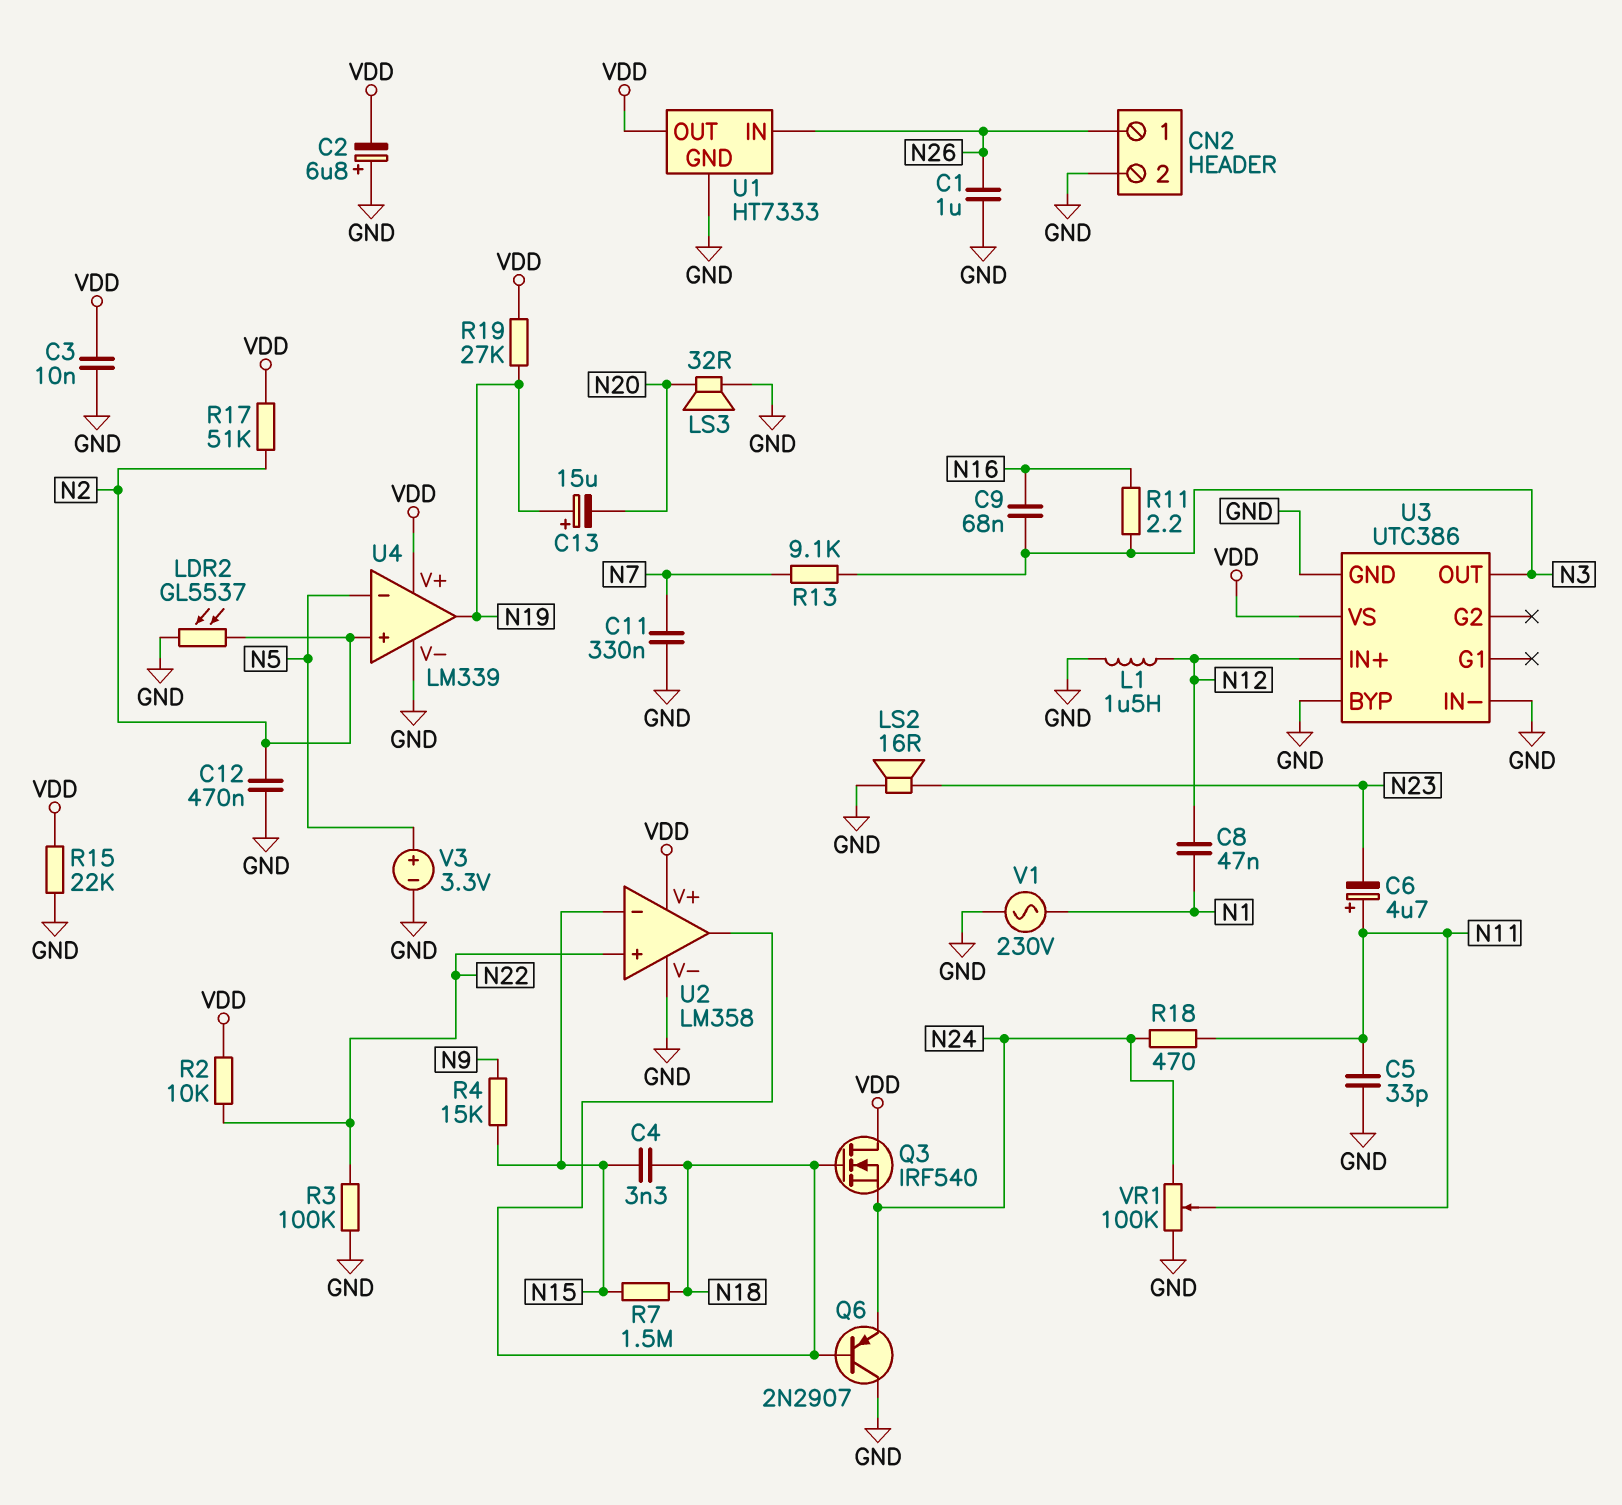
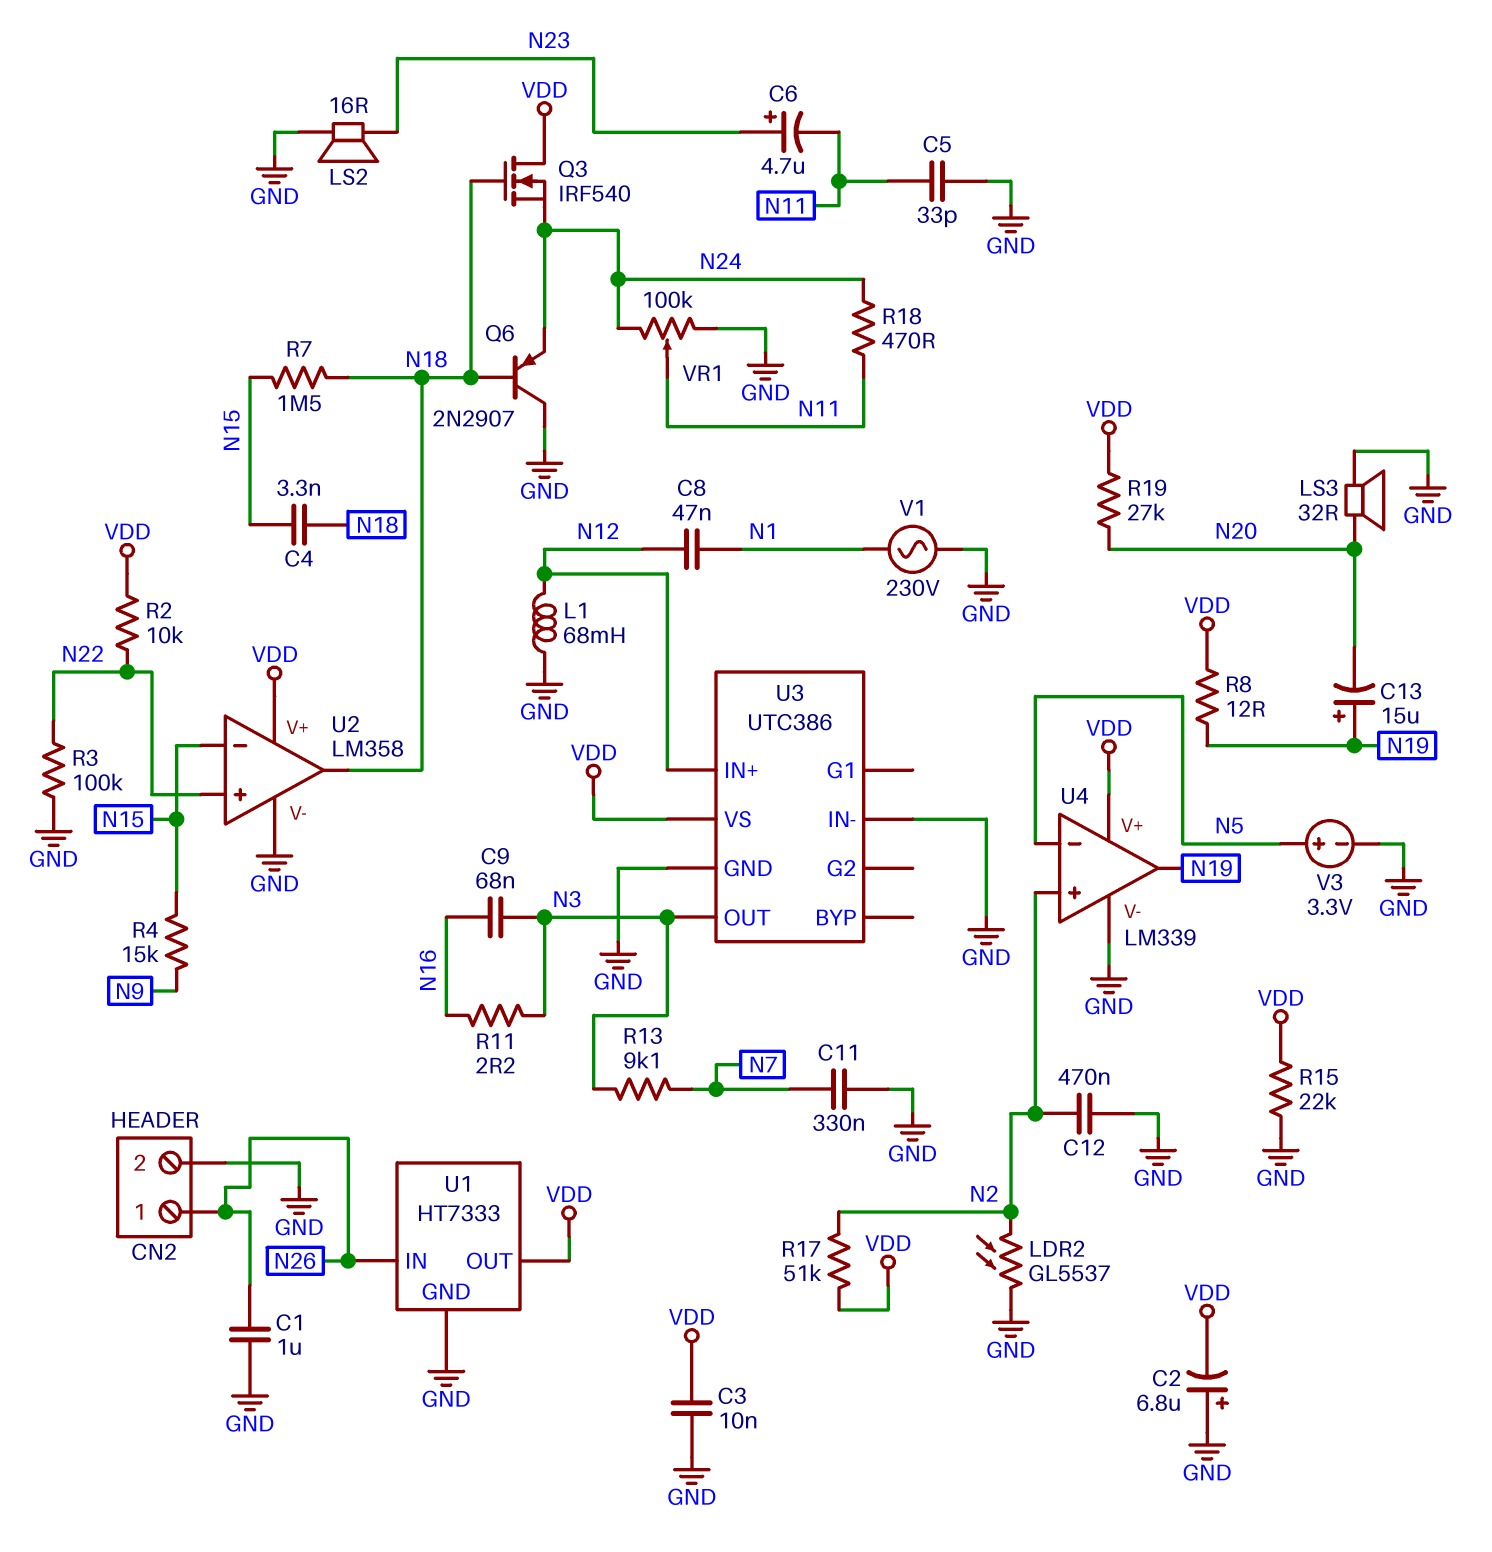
C6: 4.7uF (plus N11, minus N23) -> 4.7uF (plus N23, minus N11)
L1: 1.5uH (GND, N12) -> 68mH (GND, N12)
R8: none -> 12 (N19, VDD)
R19: 27k (N19, VDD) -> 27k (N20, VDD)
U3 pin BYP: GND -> none

